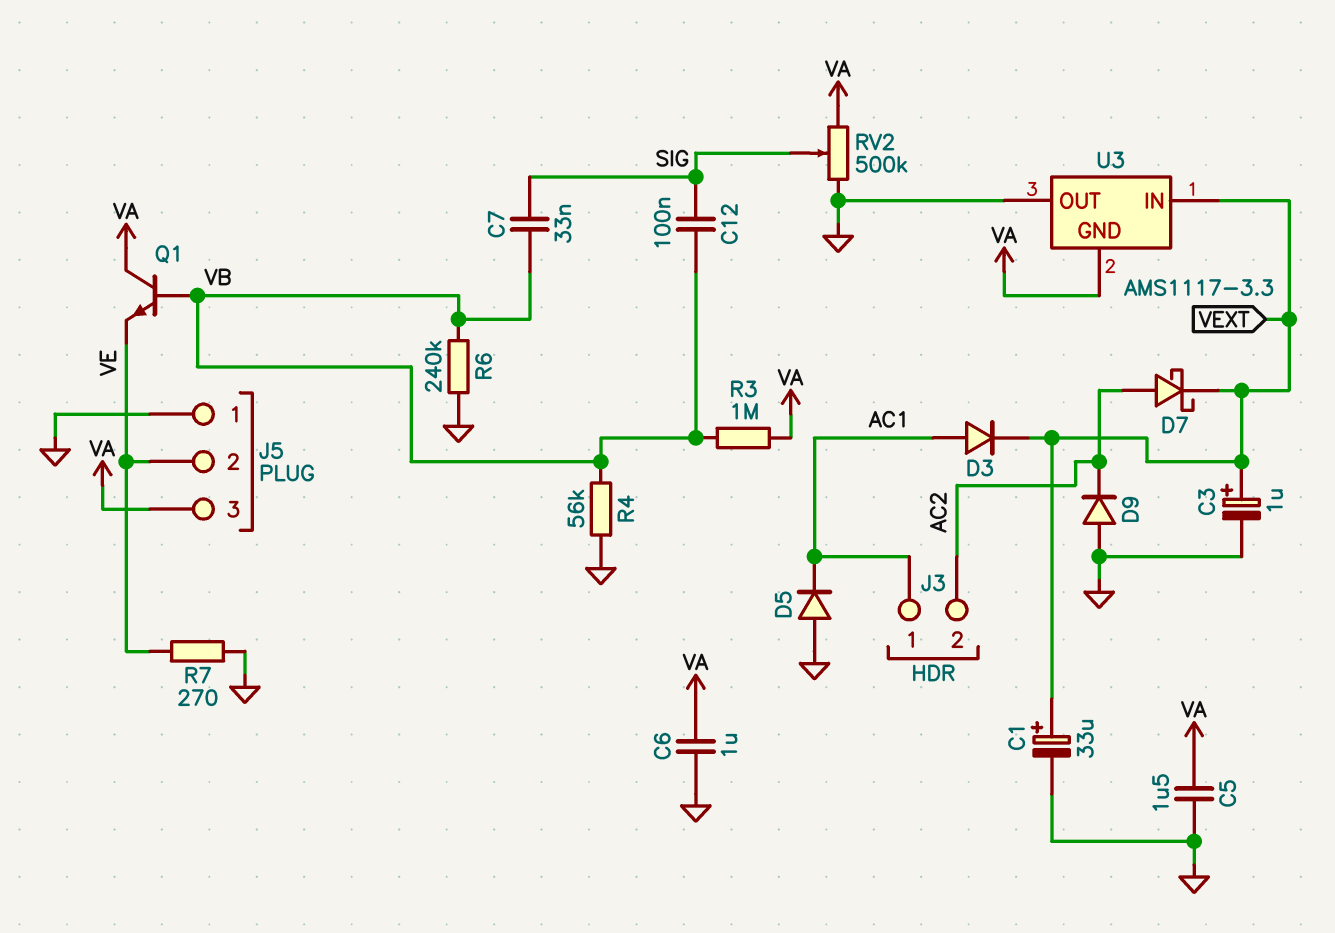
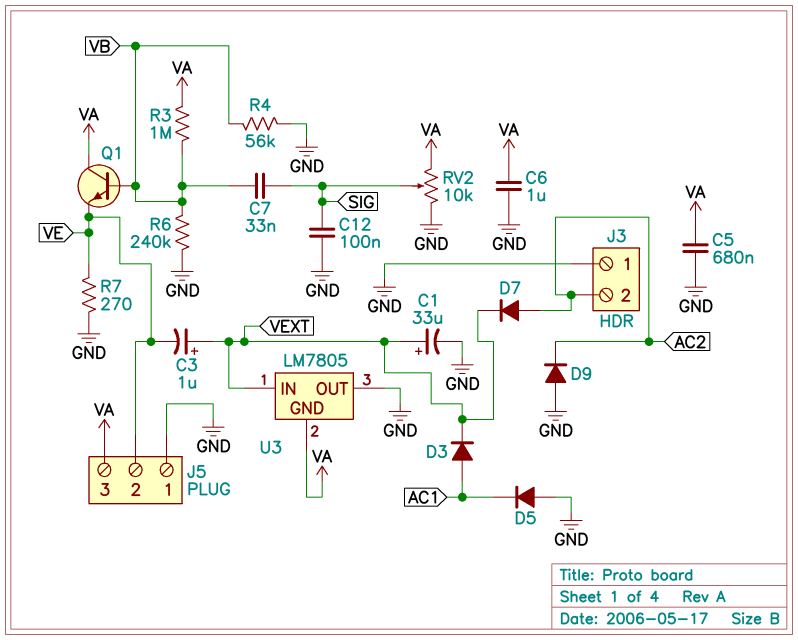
C3: 1uF (plus VEXT, minus GND) -> 1uF (plus VEXT, minus VE)
C5: 1.5uF (GND, VA) -> 680nF (GND, VA)
C12: 100nF (SIG, VB) -> 100nF (GND, SIG)
D7: schottky (A AC2, K VEXT) -> diode (A AC2, K VEXT)
J3 pin 1: AC1 -> GND
RV2: 500k (GND, VA, wiper SIG) -> 10k (GND, VA, wiper SIG)
U3: AMS1117-3.3 -> LM7805

